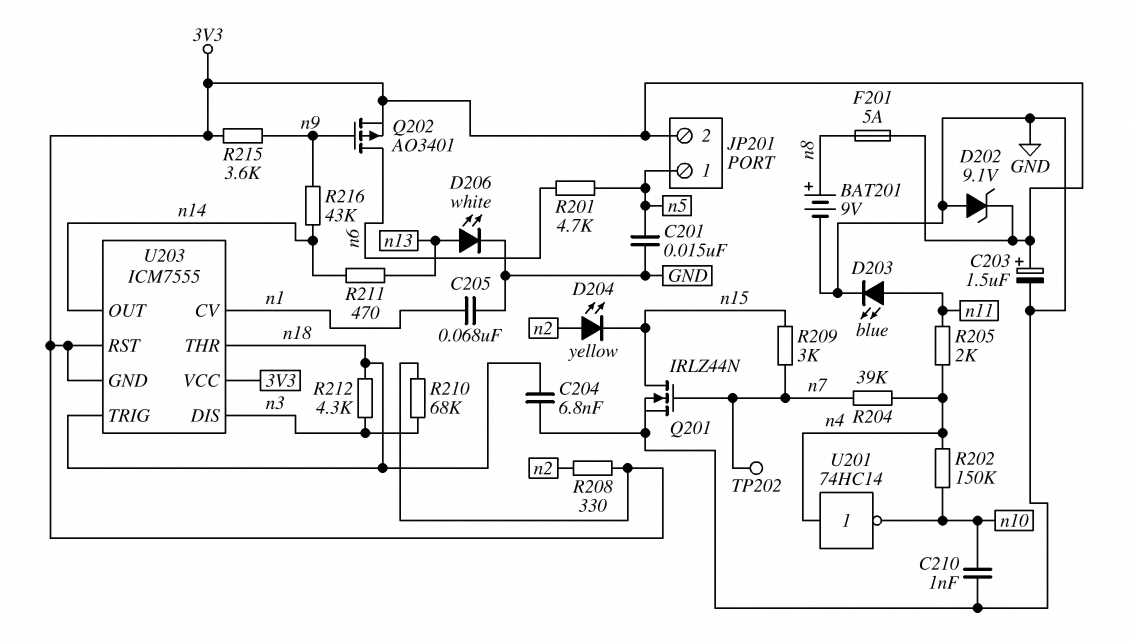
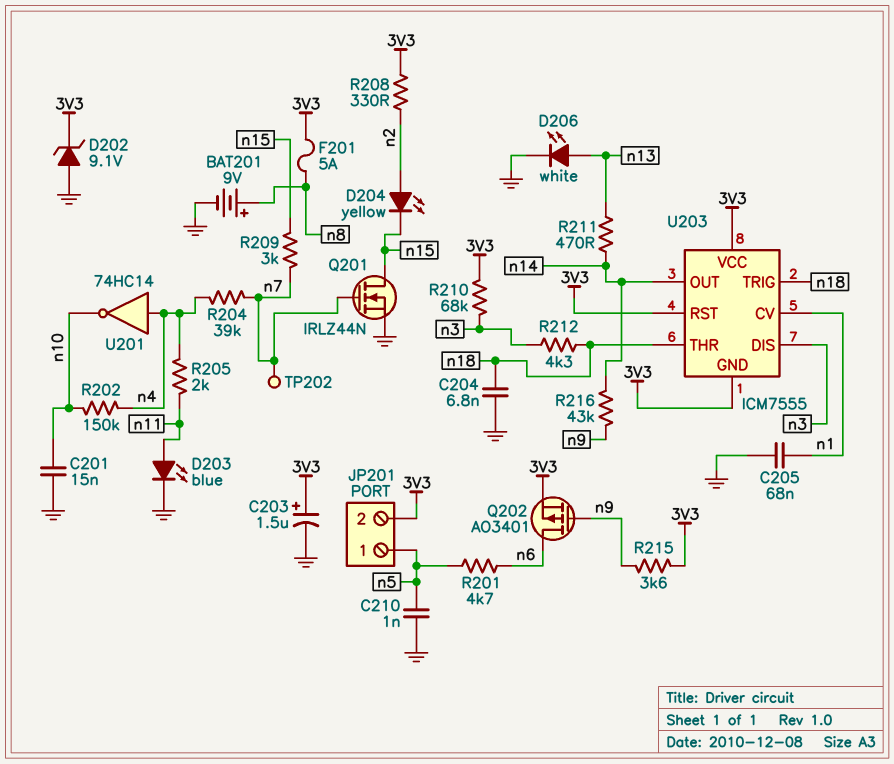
C201: 15nF (GND, n5) -> 15nF (GND, n10)
C210: 1nF (GND, n10) -> 1nF (GND, n5)

